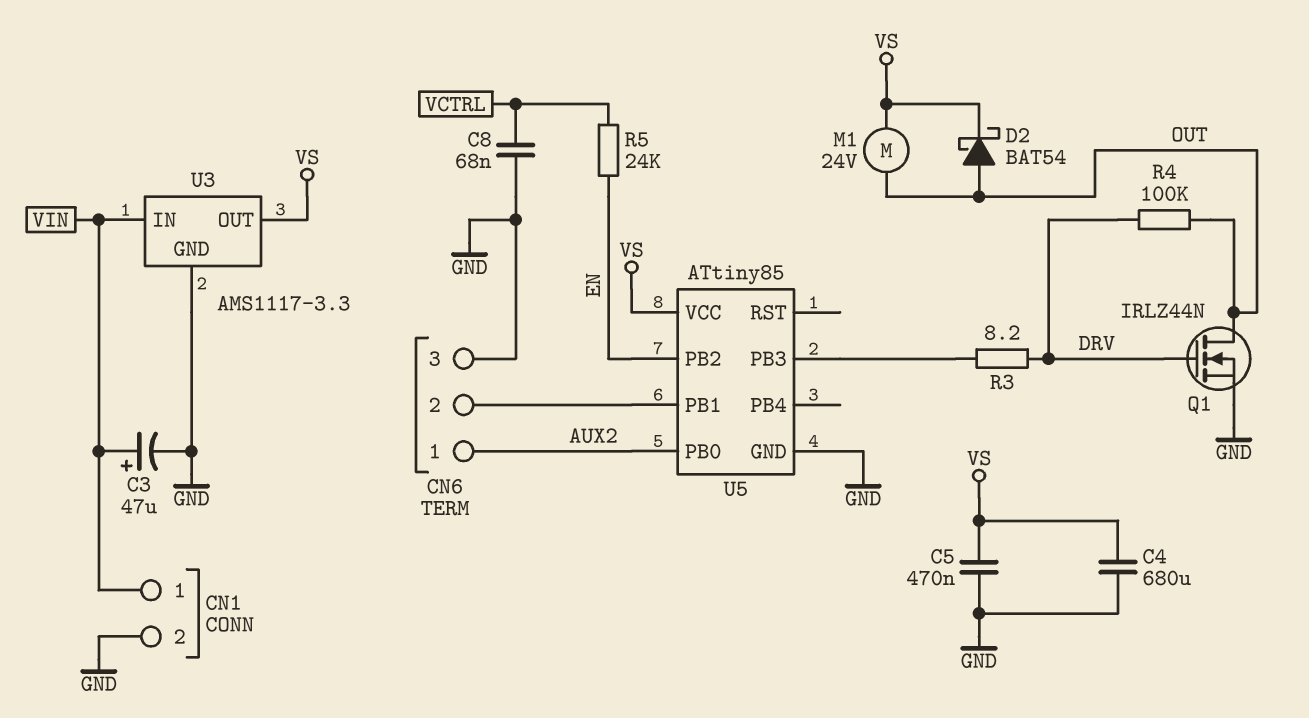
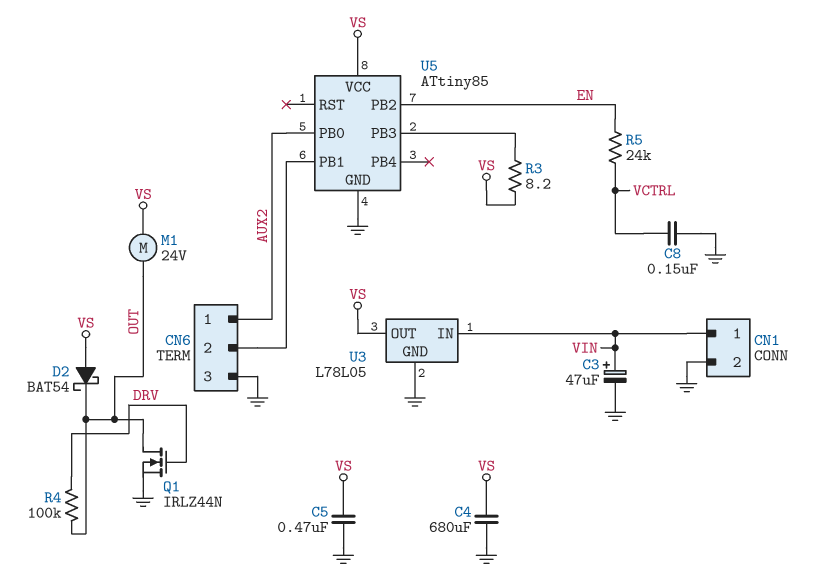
C8: 68nF (GND, VCTRL) -> 150nF (GND, VCTRL)
D2: schottky BAT54 (A OUT, K VS) -> schottky BAT54 (A VS, K OUT)
R3: 8.2 (DRV, U5/PB3) -> 8.2 (U5/PB3, VS)
U3: AMS1117-3.3 -> L78L05

